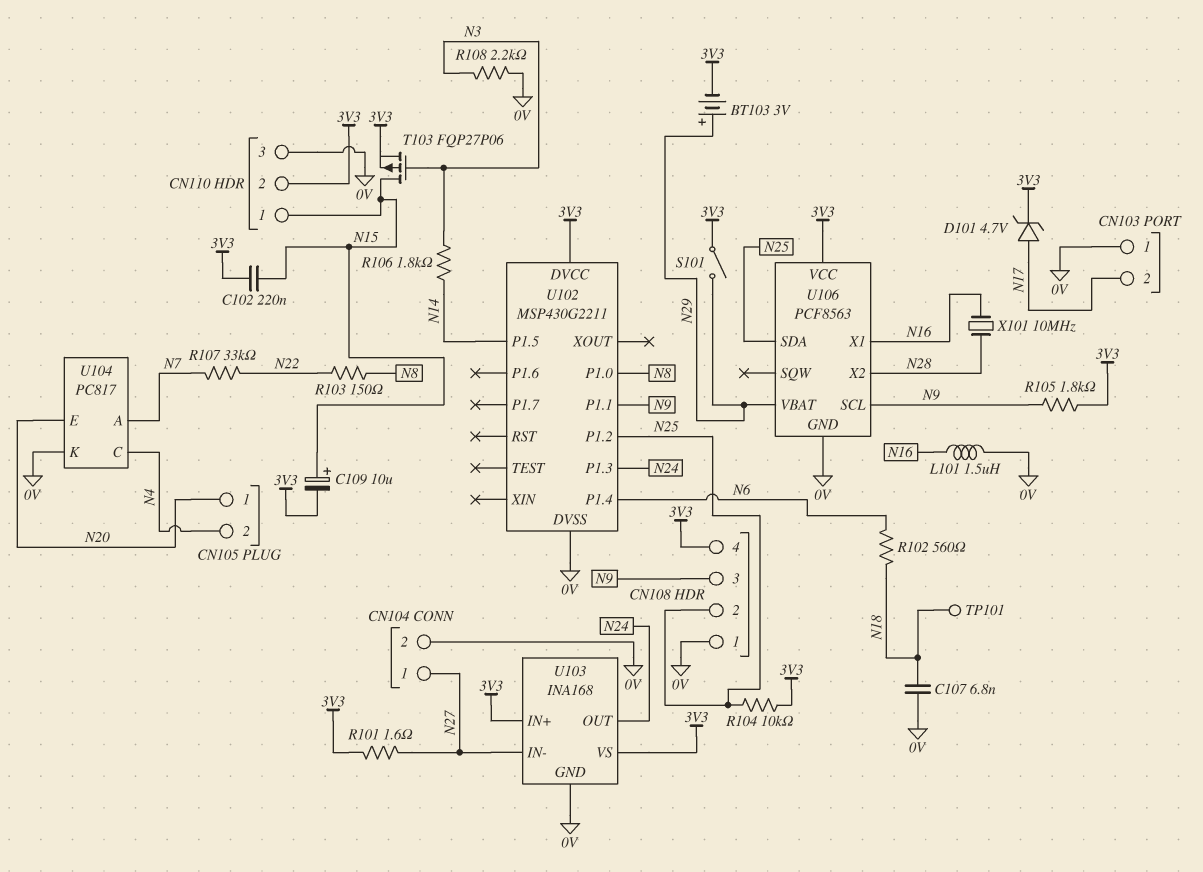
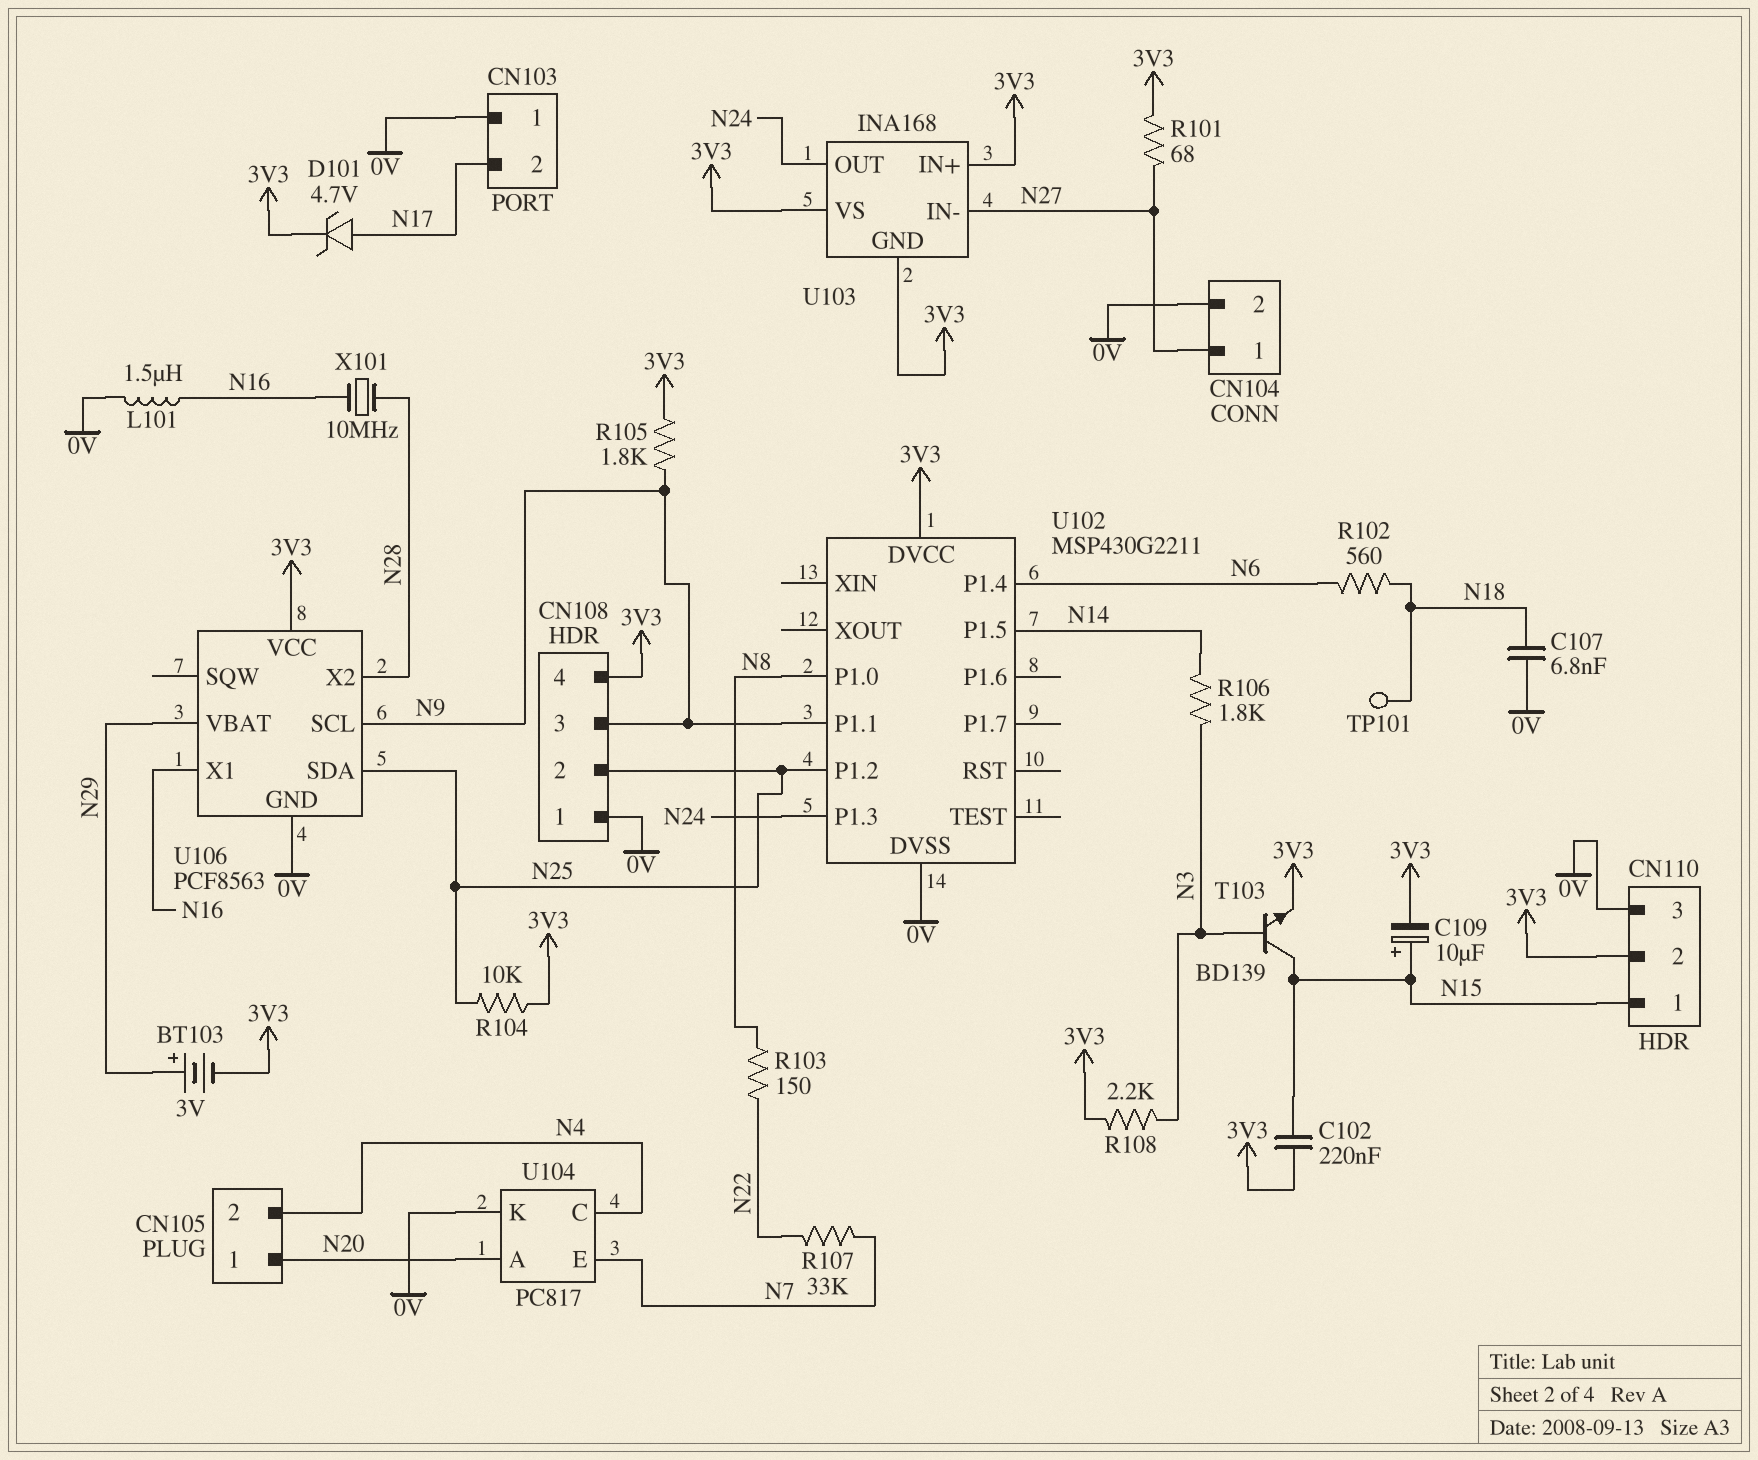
R101: 1.6 (3V3, N27) -> 68 (3V3, N27)
R108: 2.2k (0V, N3) -> 2.2k (3V3, N3)
S101: switch (3V3, N29) -> none
T103: PMOS FQP27P06 (G N3, D N15, S 3V3) -> NPN BD139 (B N3, C N15, E 3V3)
U103 pin GND: 0V -> 3V3
U104 pin A: N7 -> N20
U104 pin E: N20 -> N7

